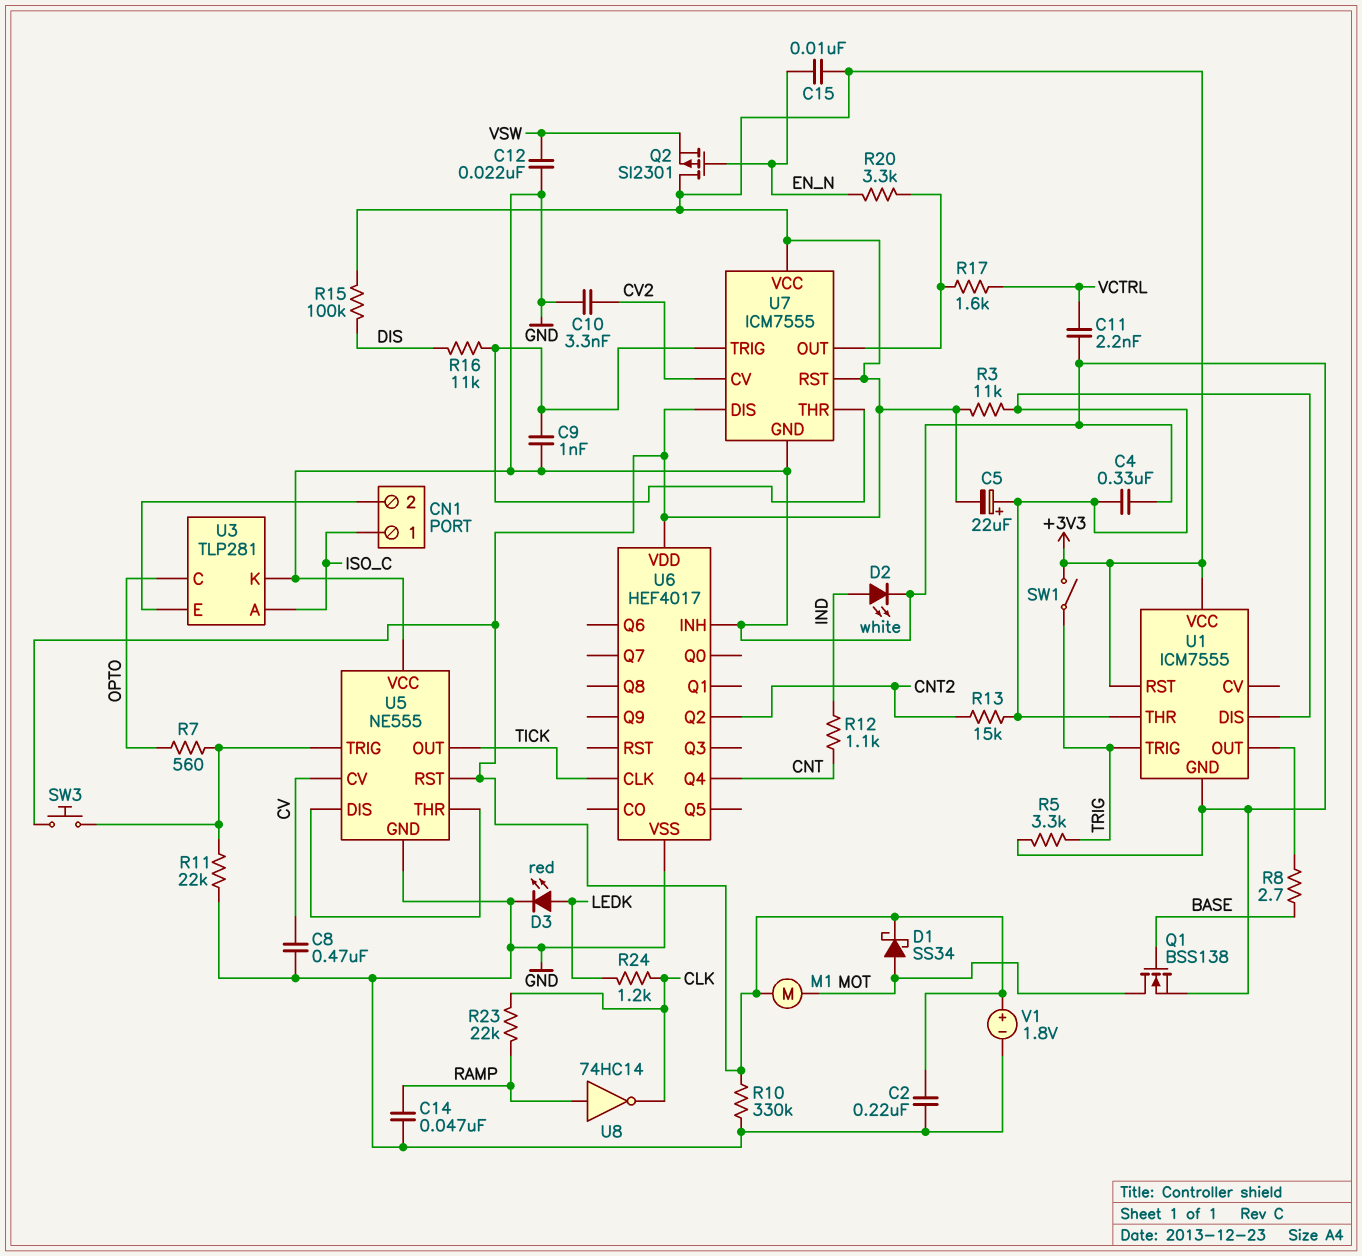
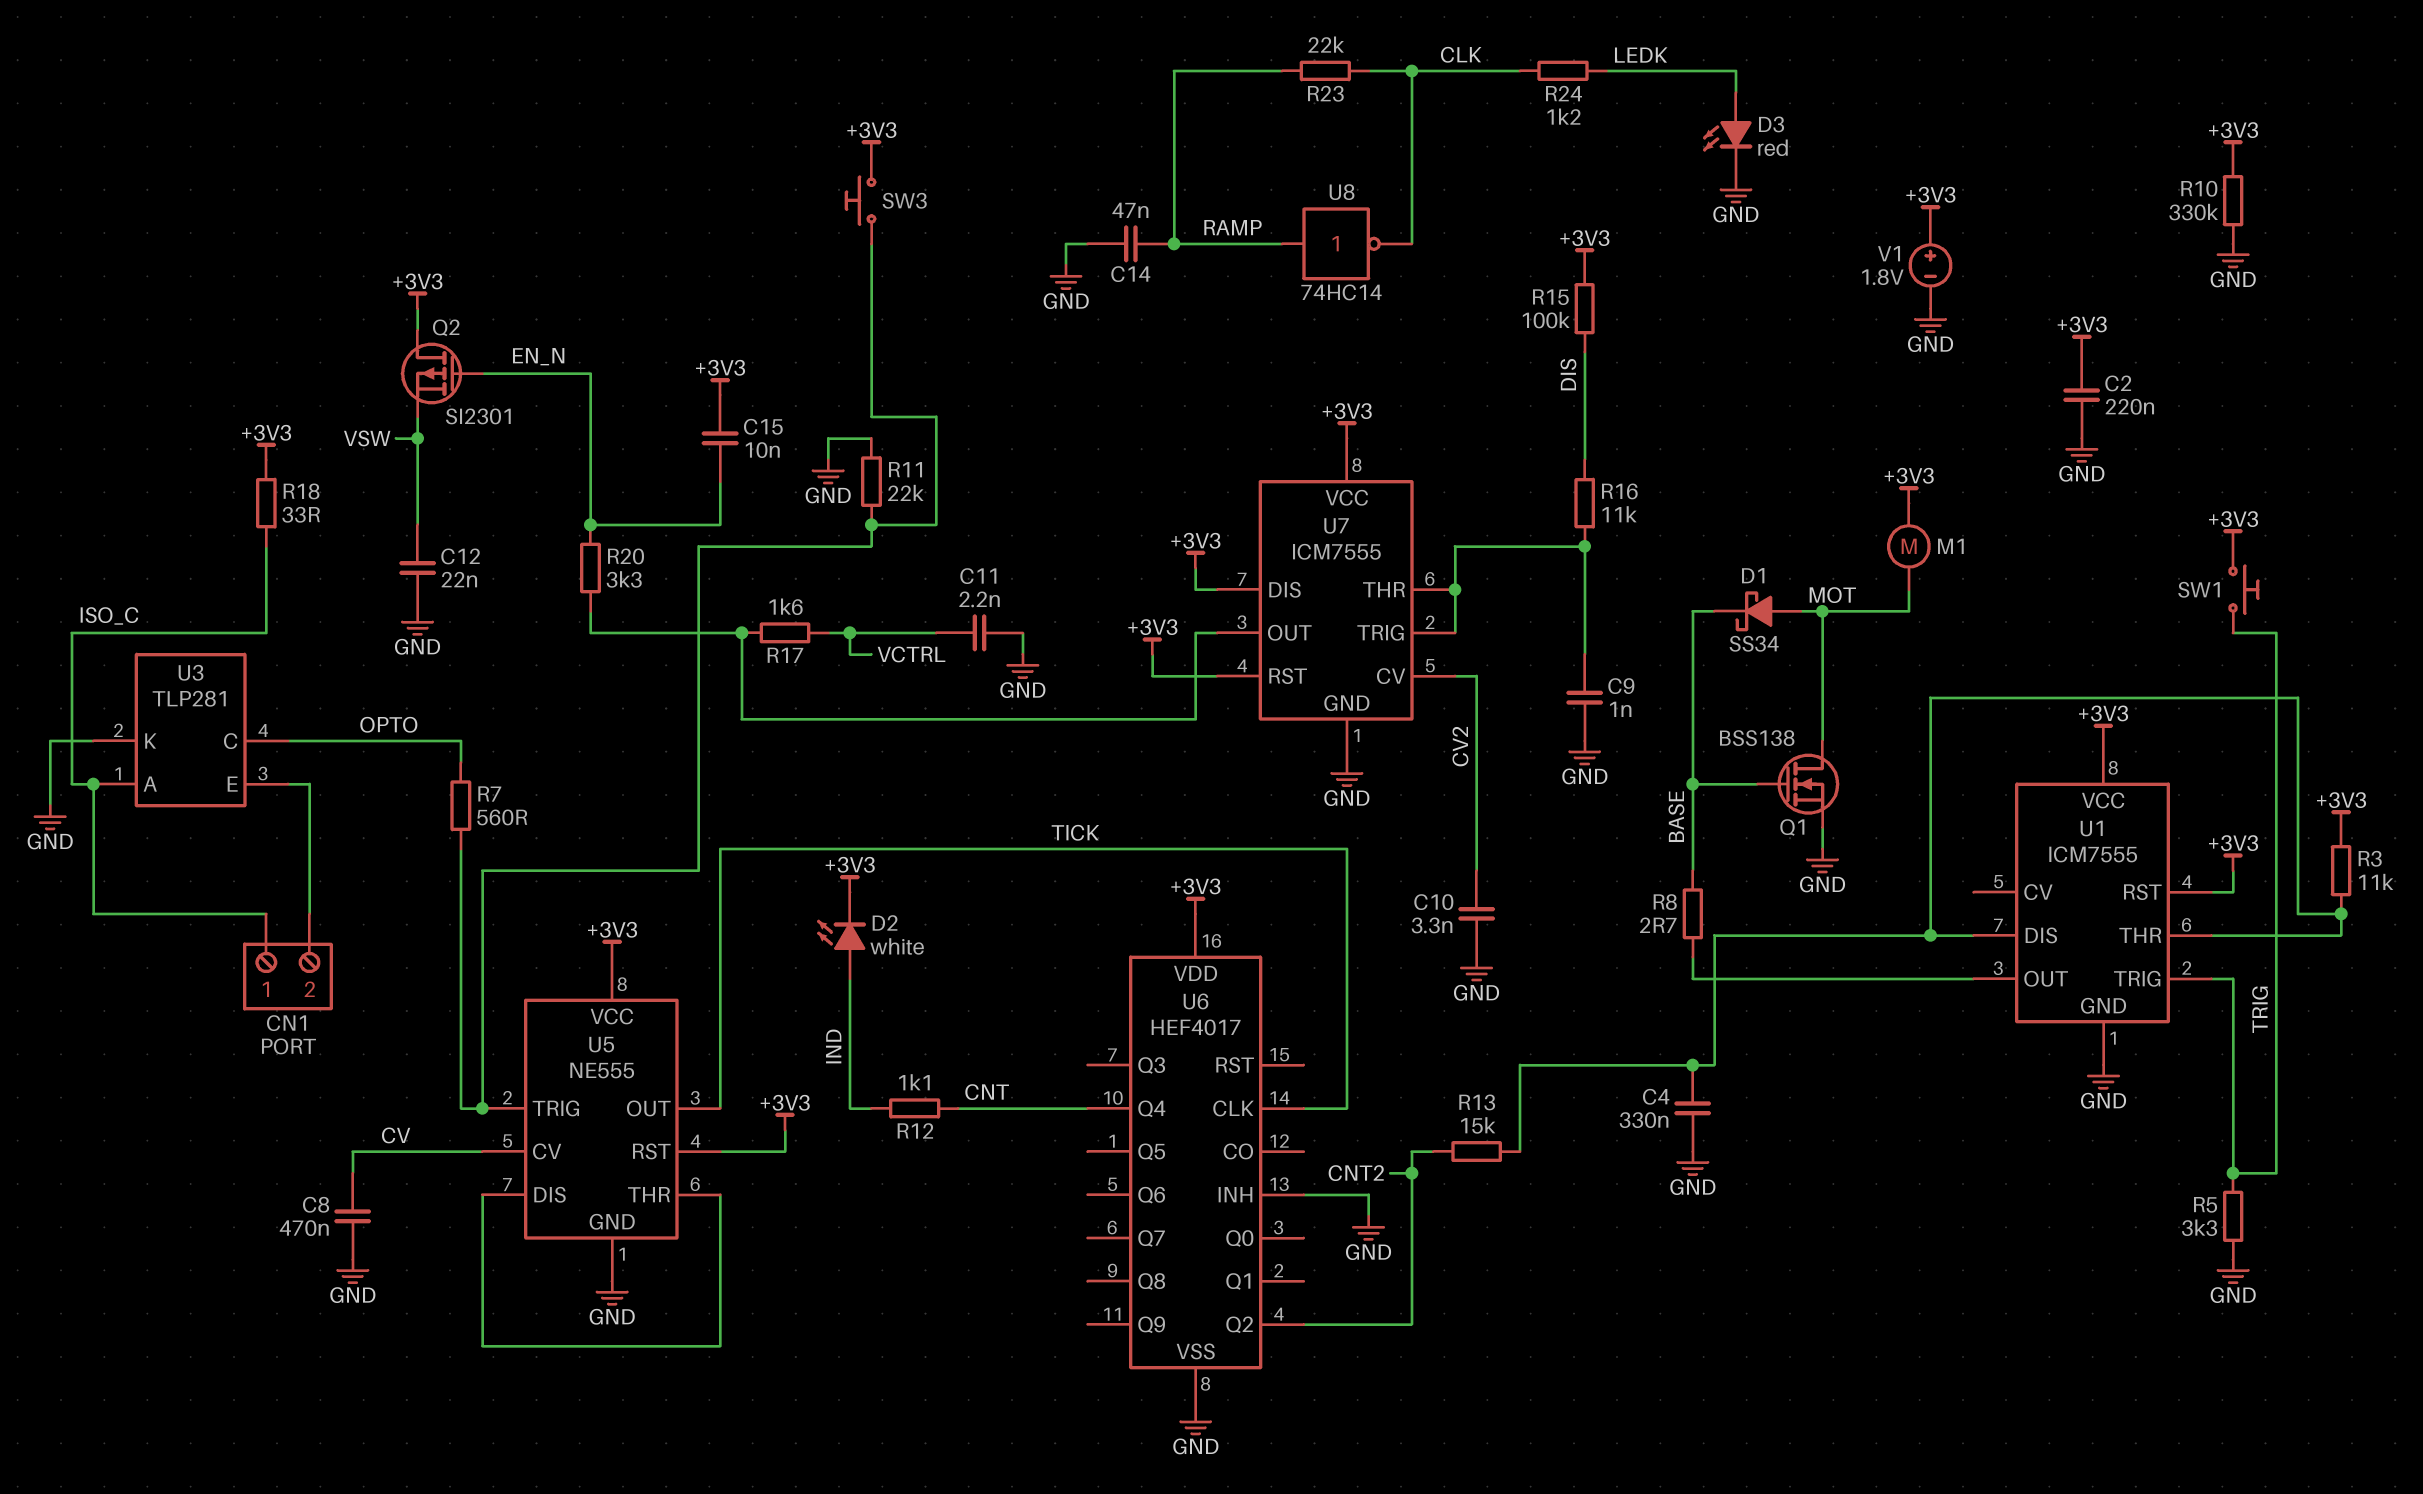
C5: 22uF (plus U1/DIS, minus +3V3) -> none
D1: schottky SS34 (A MOT, K +3V3) -> schottky SS34 (A MOT, K BASE)
D2: LED white (A IND, K GND) -> LED white (A IND, K +3V3)
R18: none -> 33 (+3V3, ISO_C)
SW1: switch (+3V3, TRIG) -> button (+3V3, TRIG)
U5 pin VCC: GND -> +3V3

